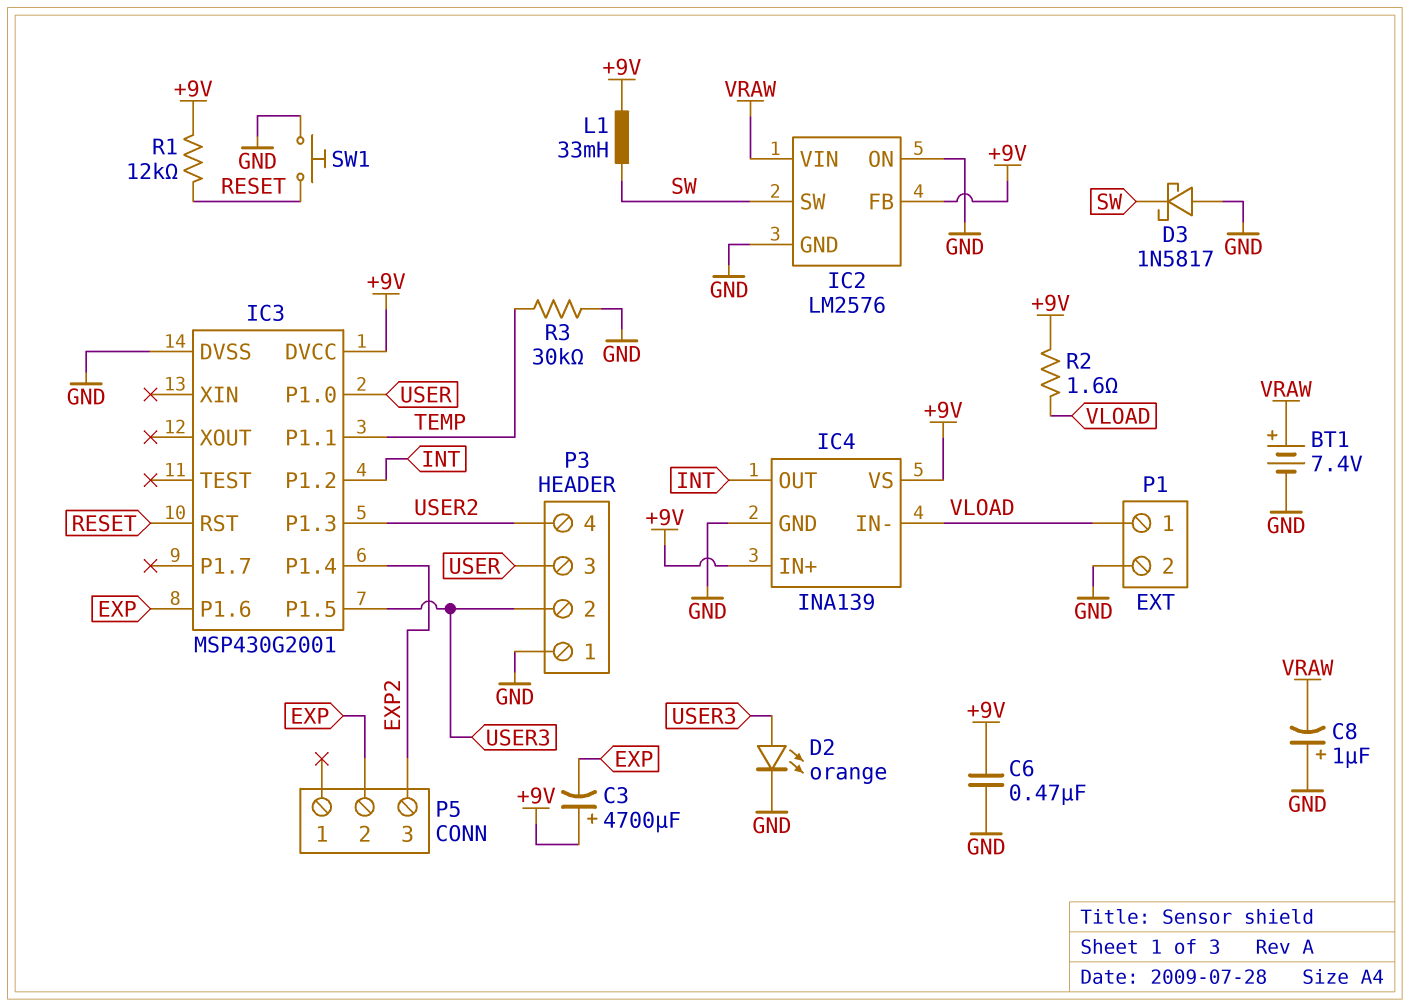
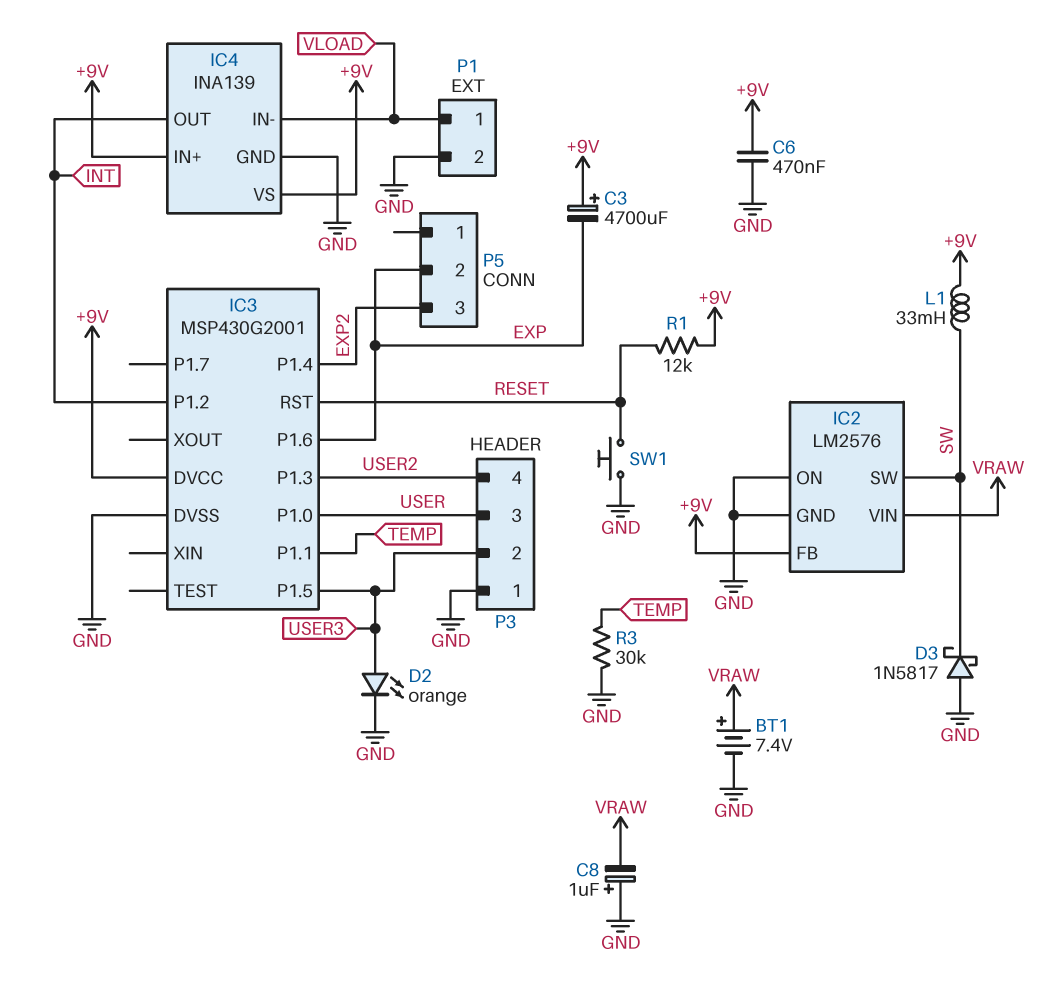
R2: 1.6 (+9V, VLOAD) -> none

